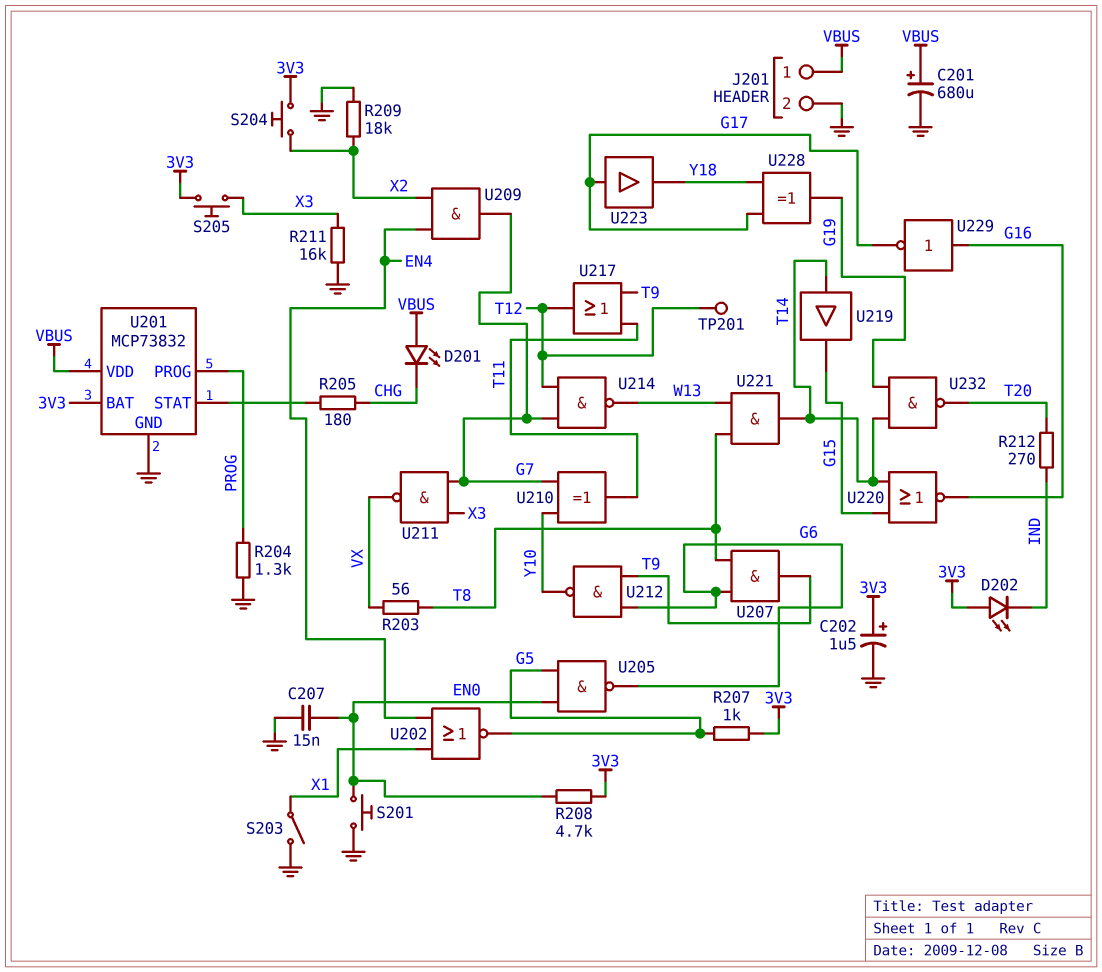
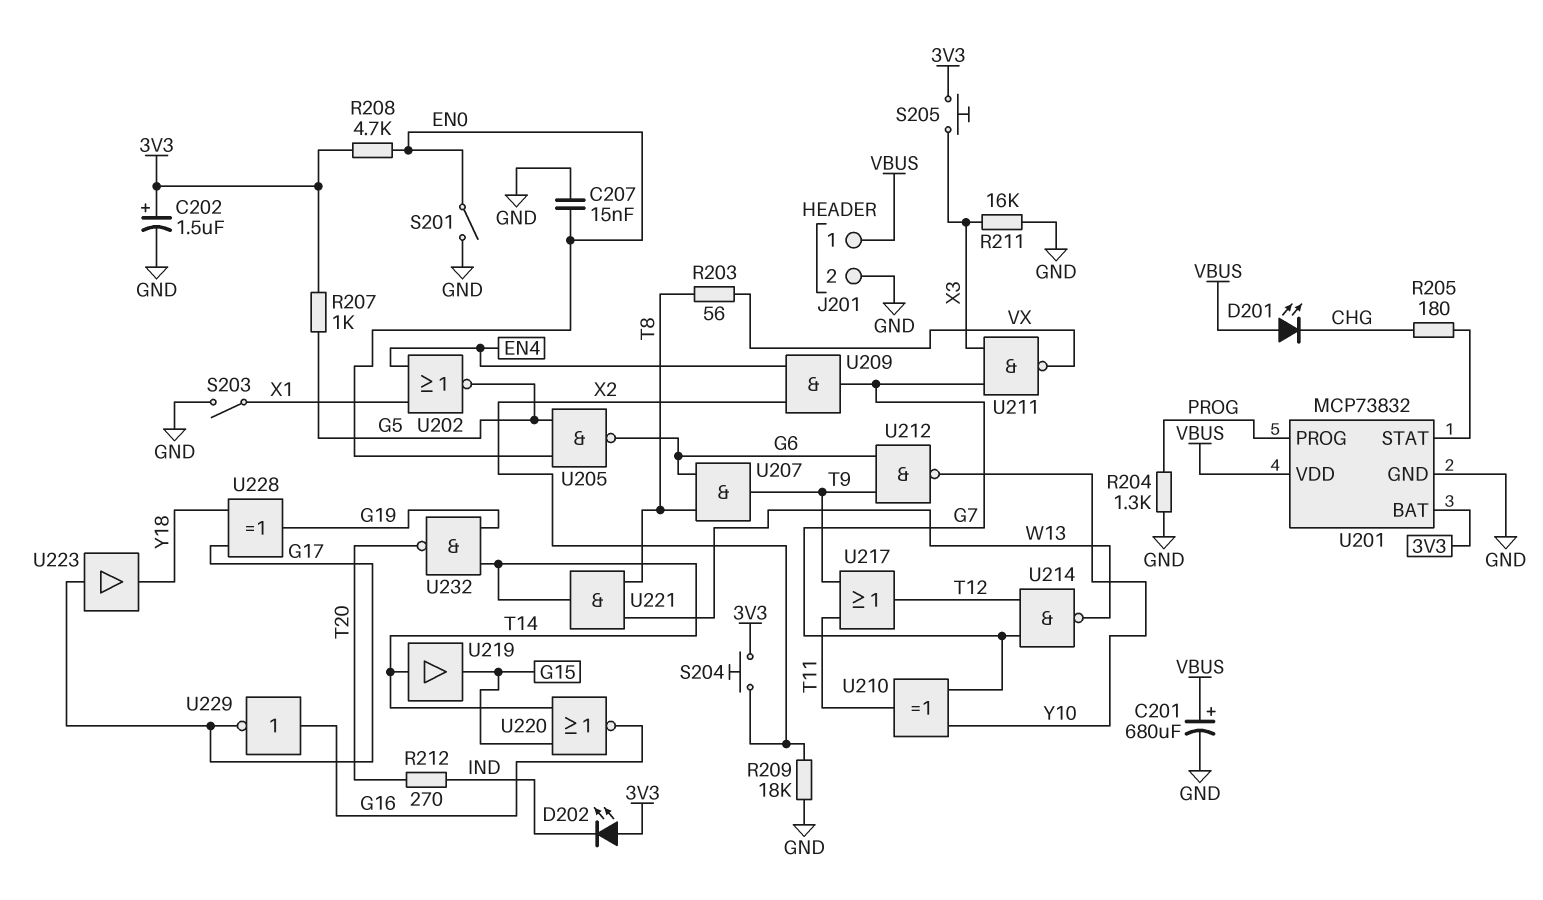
S201: button (EN0, GND) -> switch (EN0, GND)
TP201: test point (T12) -> none

